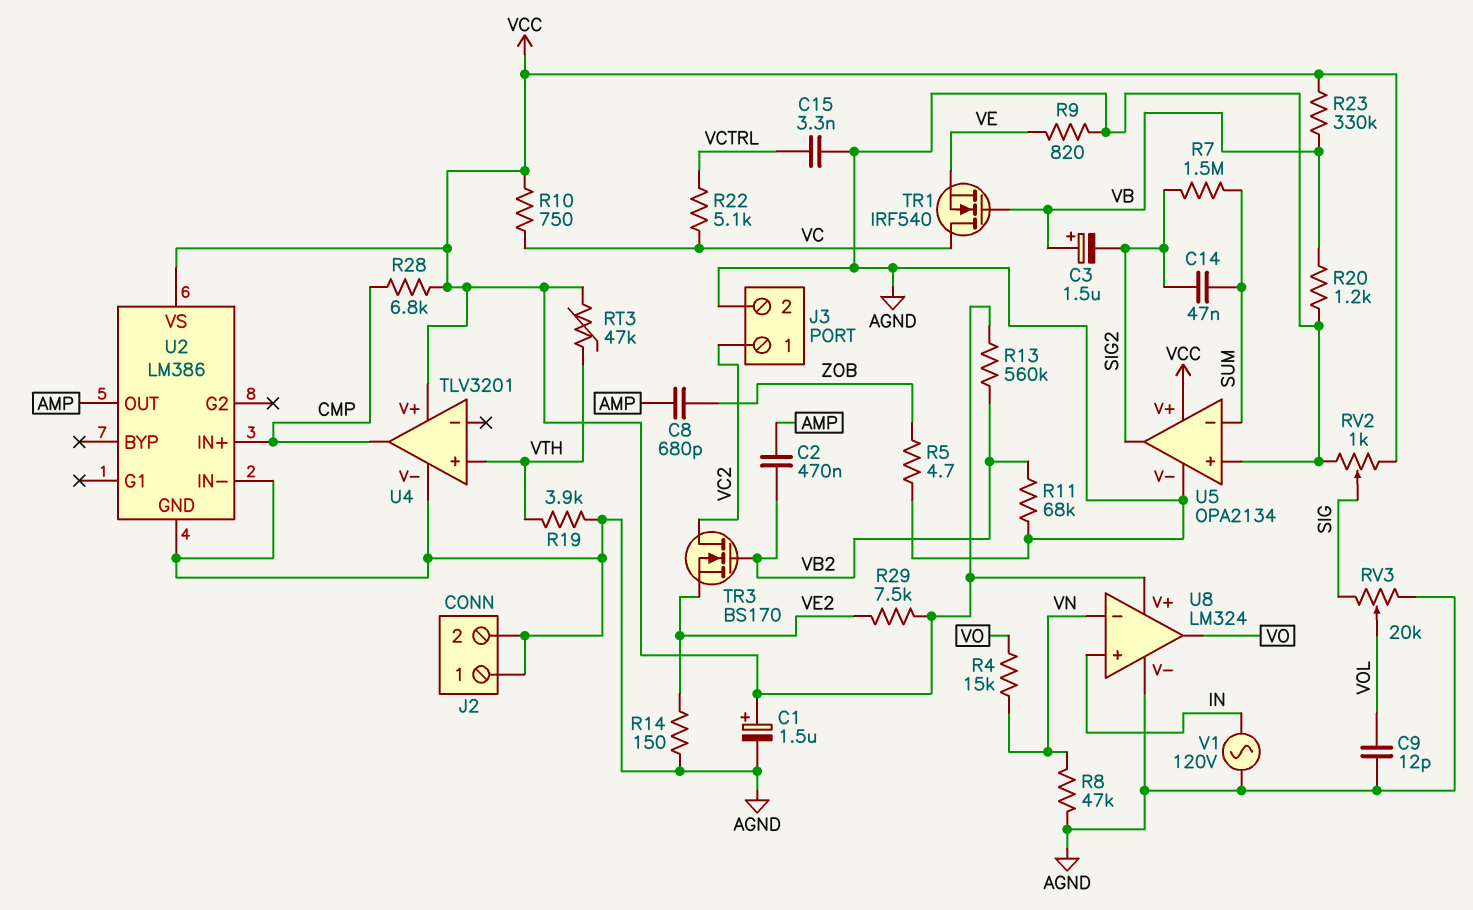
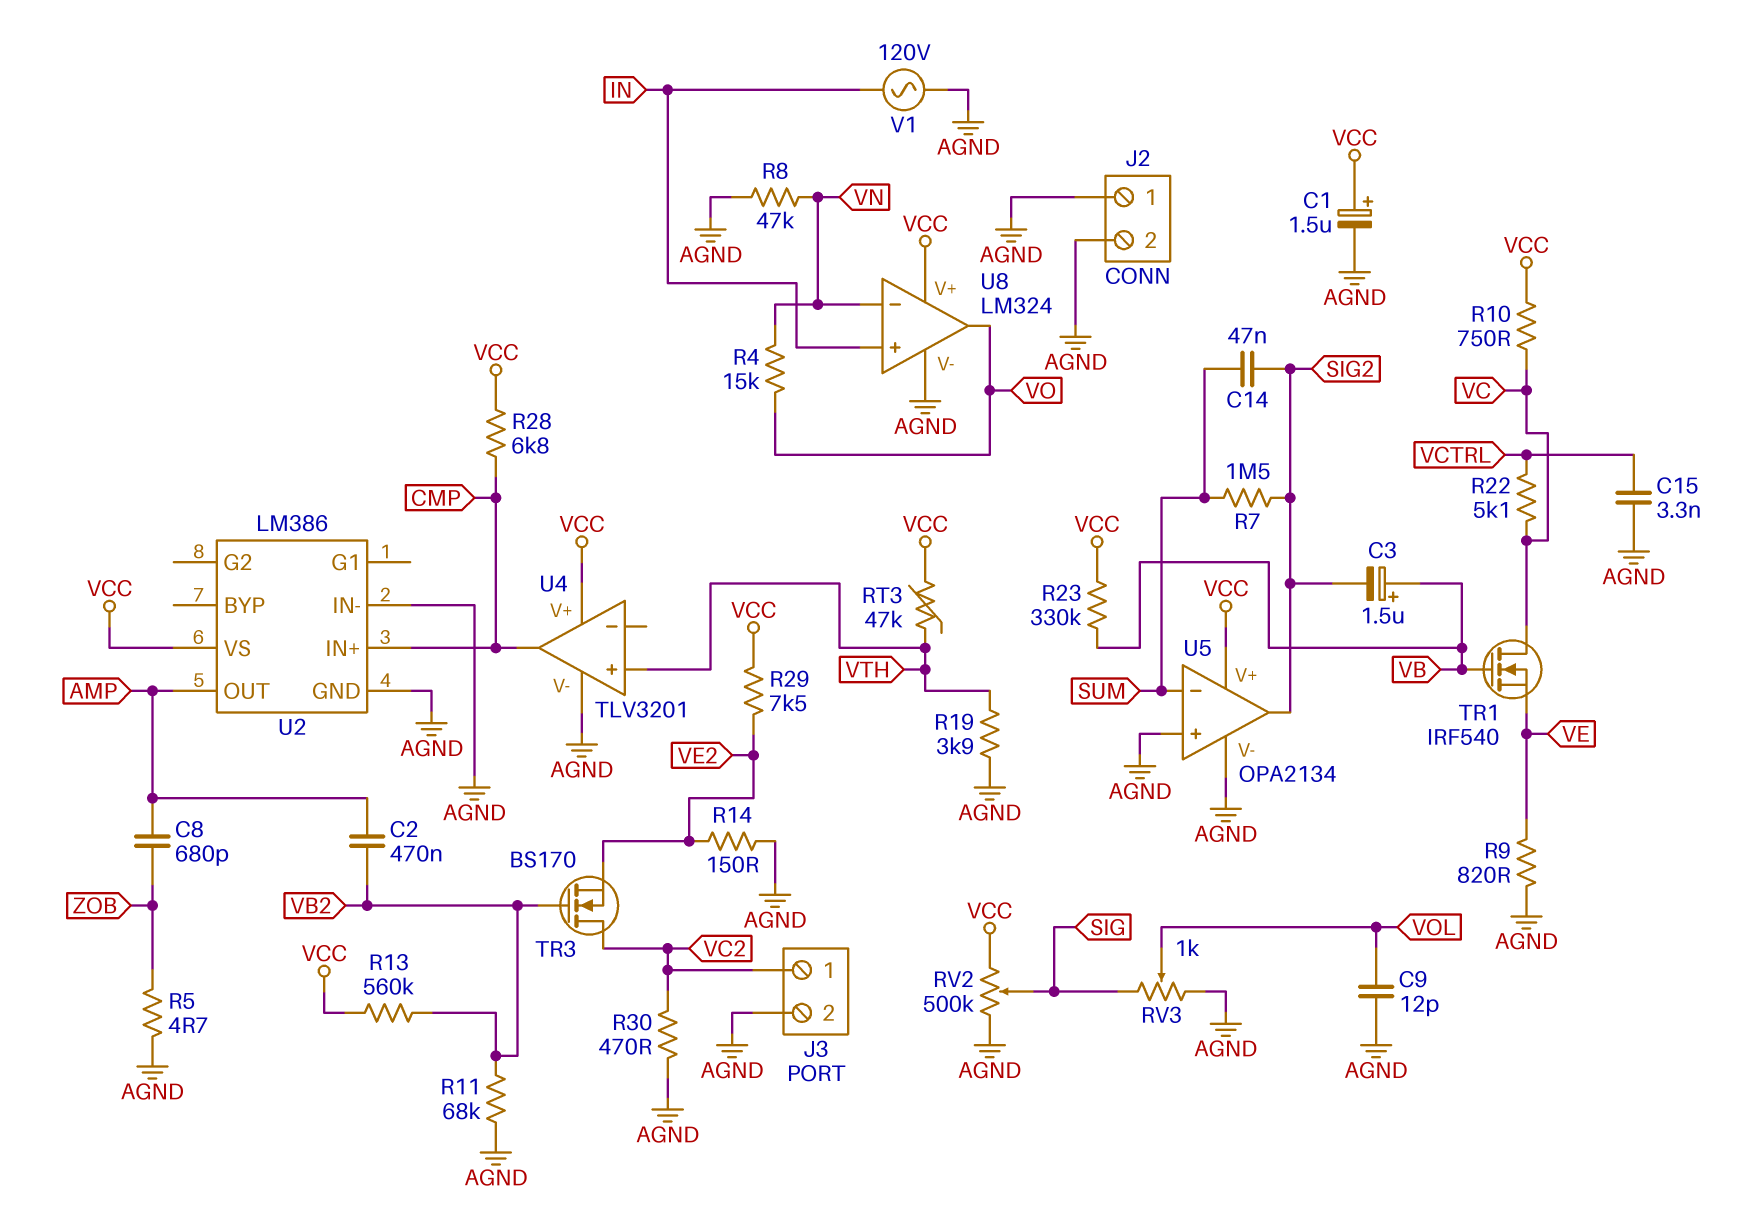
R20: 1.2k (AGND, VB) -> none
R30: none -> 470 (AGND, VC2)
RV2: 1k (AGND, VCC, wiper SIG) -> 500k (AGND, VCC, wiper SIG)
RV3: 20k (AGND, SIG, wiper VOL) -> 1k (AGND, SIG, wiper VOL)

